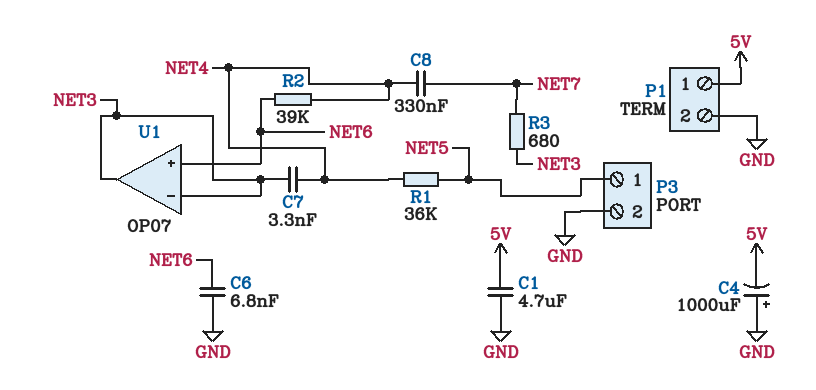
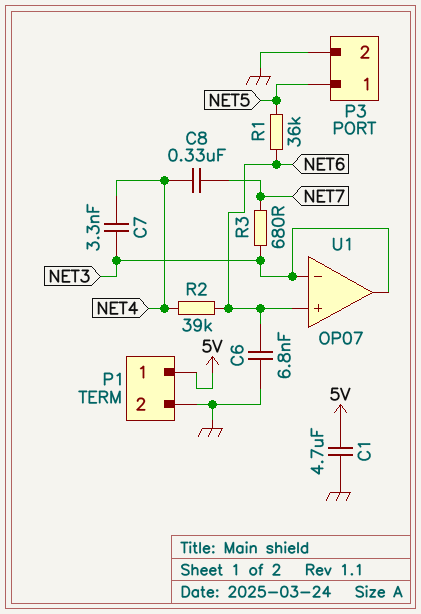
C4: 1000uF (plus GND, minus 5V) -> none
R1: 36k (NET4, NET5) -> 36k (NET5, NET6)

